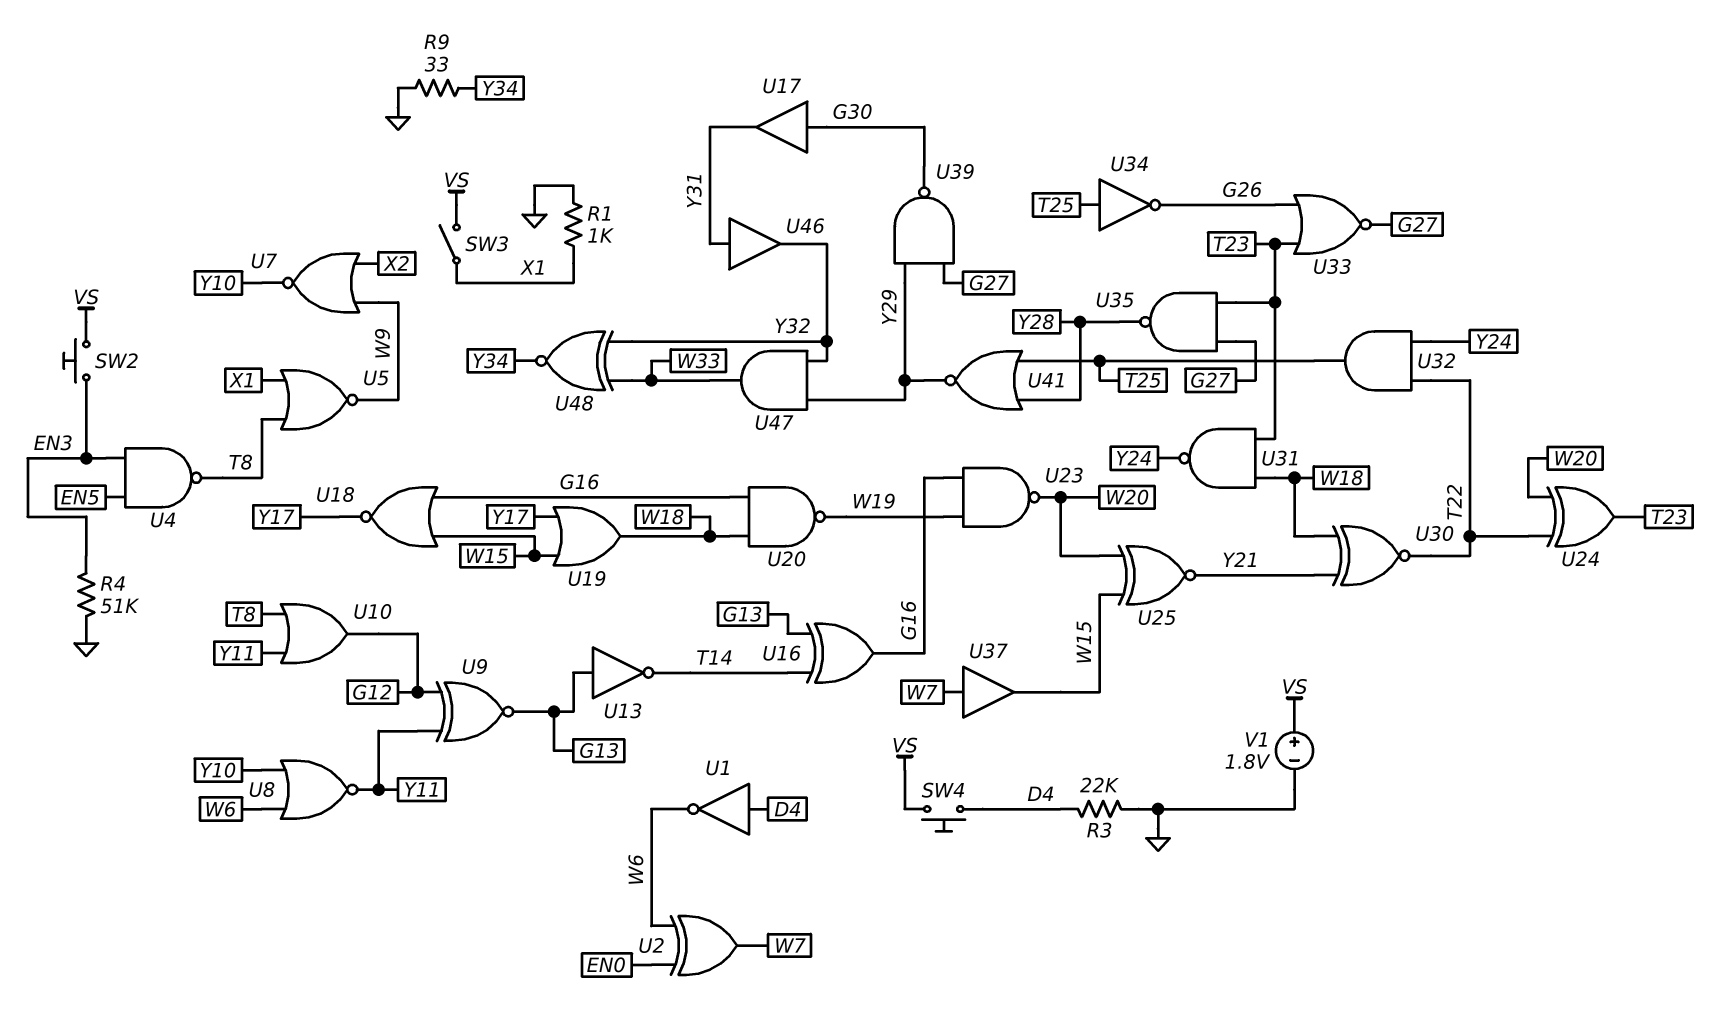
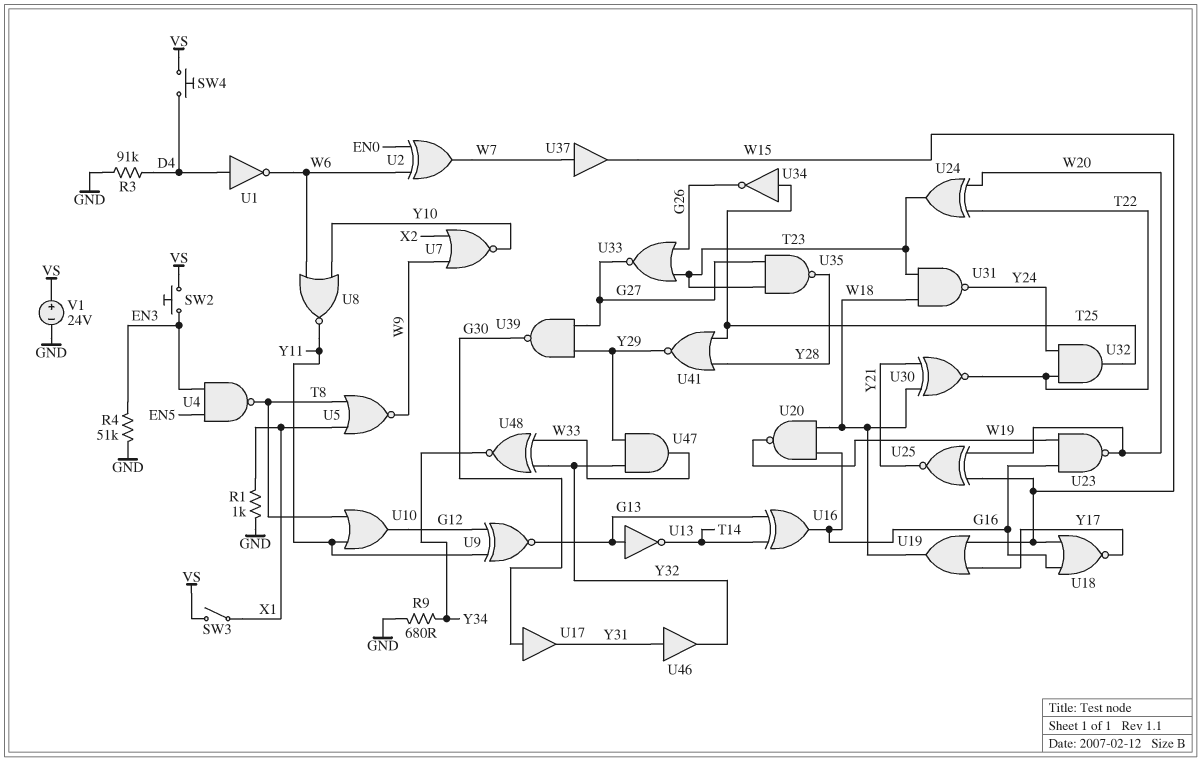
R3: 22k (D4, GND) -> 91k (D4, GND)
R9: 33 (GND, Y34) -> 680 (GND, Y34)
V1: 1.8V (plus VS, minus GND) -> 24V (plus VS, minus GND)

